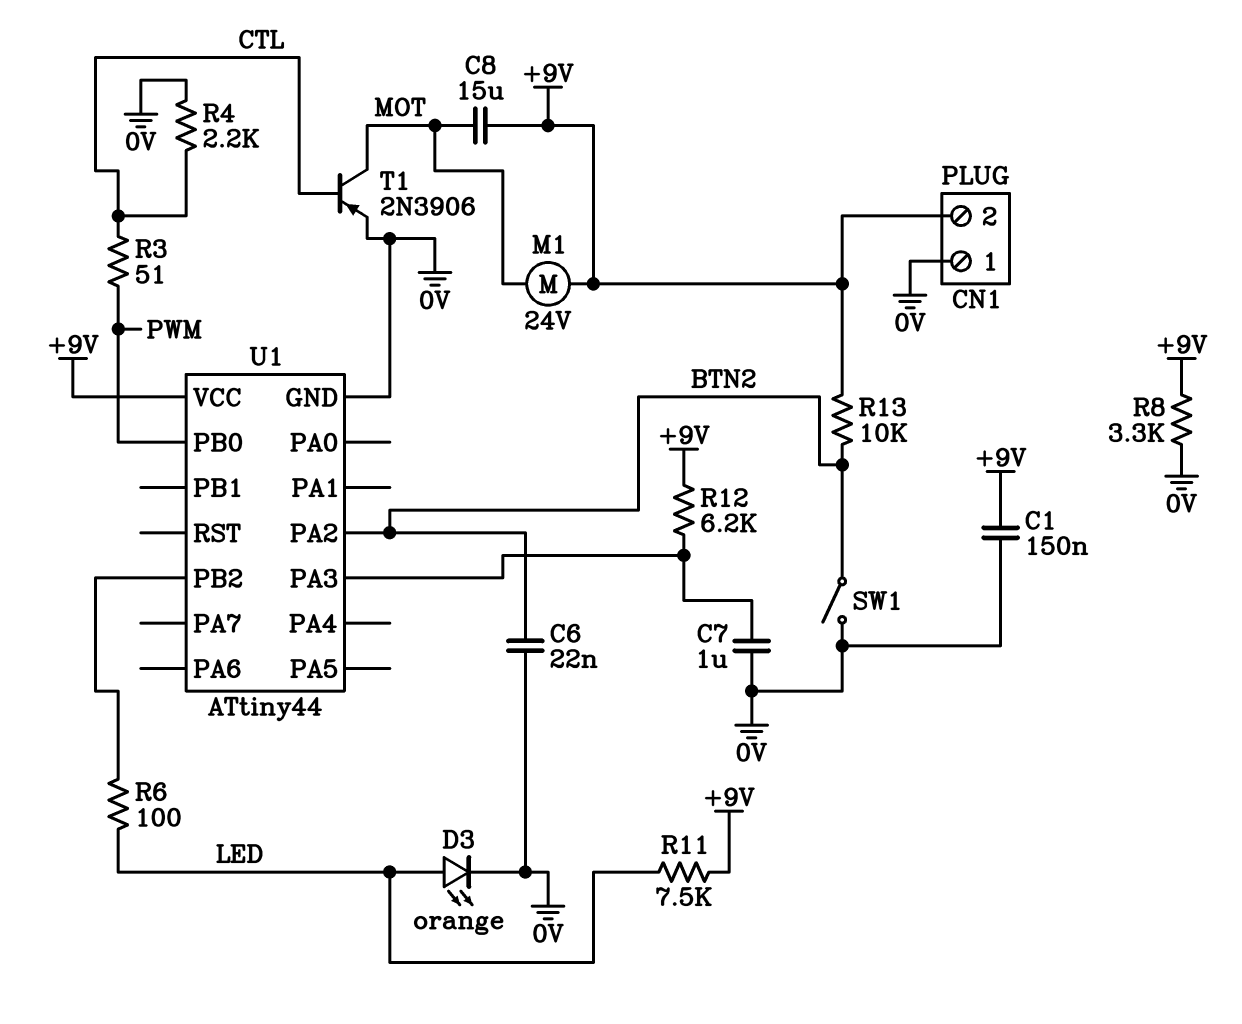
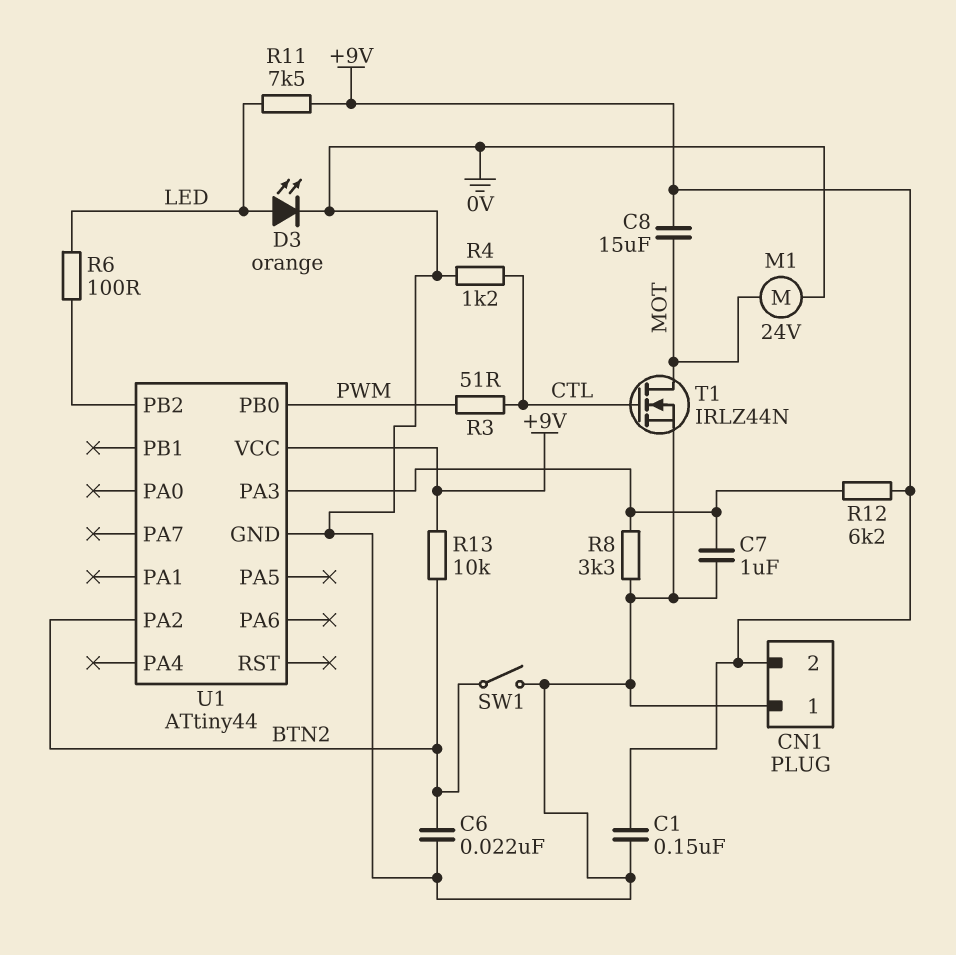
M1: motor 24V (+9V, MOT) -> motor 24V (0V, MOT)
R4: 2.2k (0V, CTL) -> 1.2k (0V, CTL)
R8: 3.3k (+9V, 0V) -> 3.3k (0V, U1/PA3)
T1: PNP 2N3906 (B CTL, C MOT, E 0V) -> NMOS IRLZ44N (G CTL, D MOT, S 0V)

